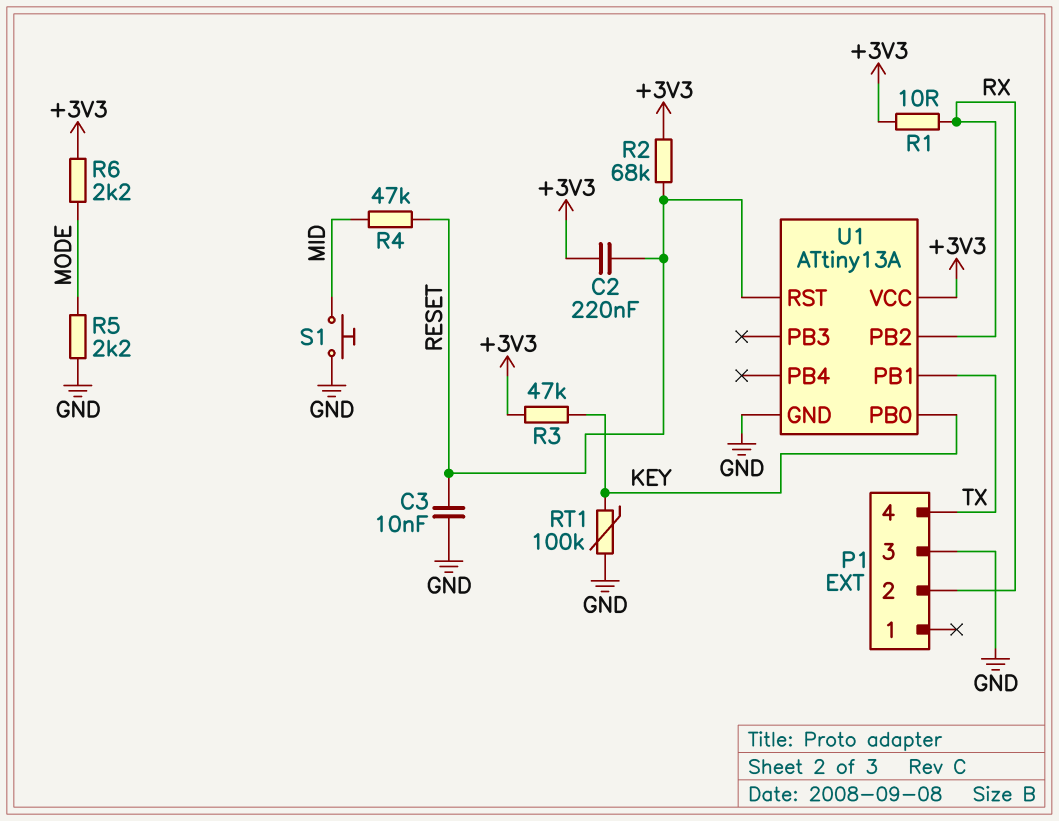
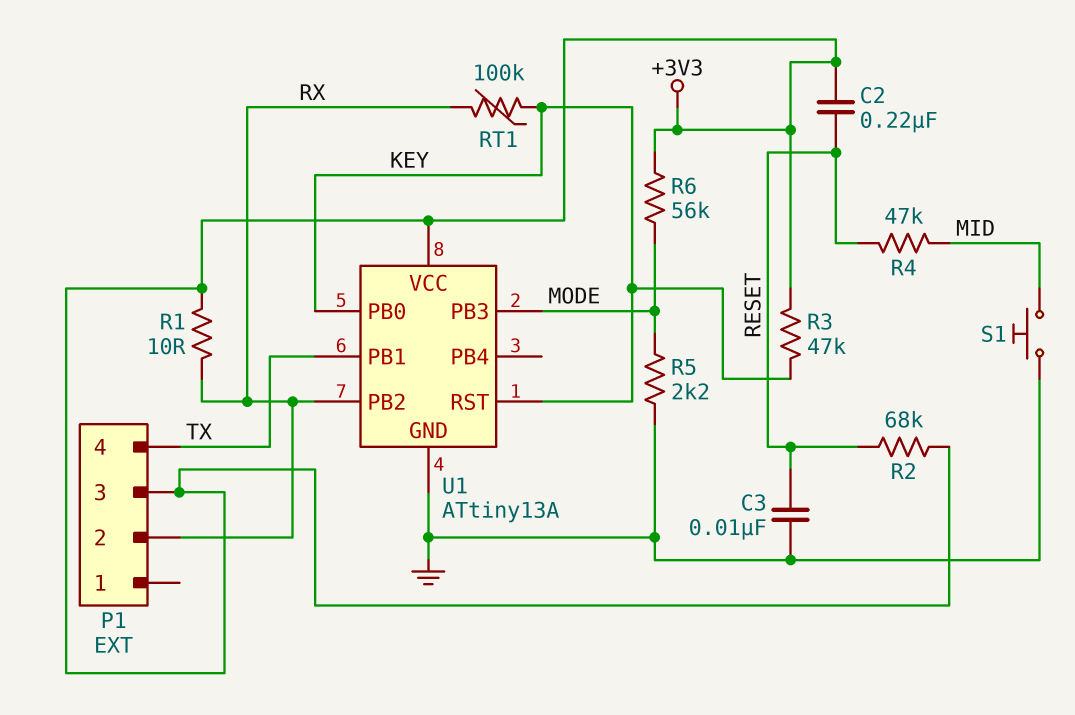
P1 pin 3: GND -> +3V3
R6: 2.2k (+3V3, MODE) -> 56k (+3V3, MODE)
RT1: 100k (GND, KEY) -> 100k (KEY, RX)
U1 pin PB3: none -> MODE
U1 pin RST: RESET -> KEY

